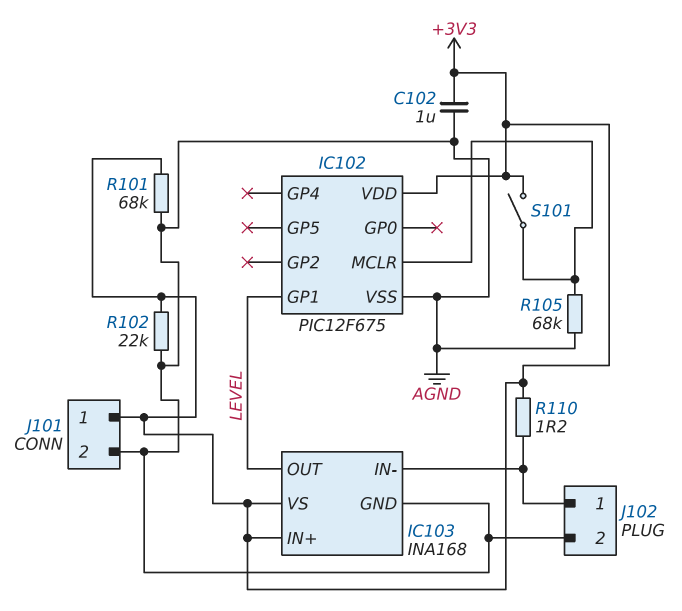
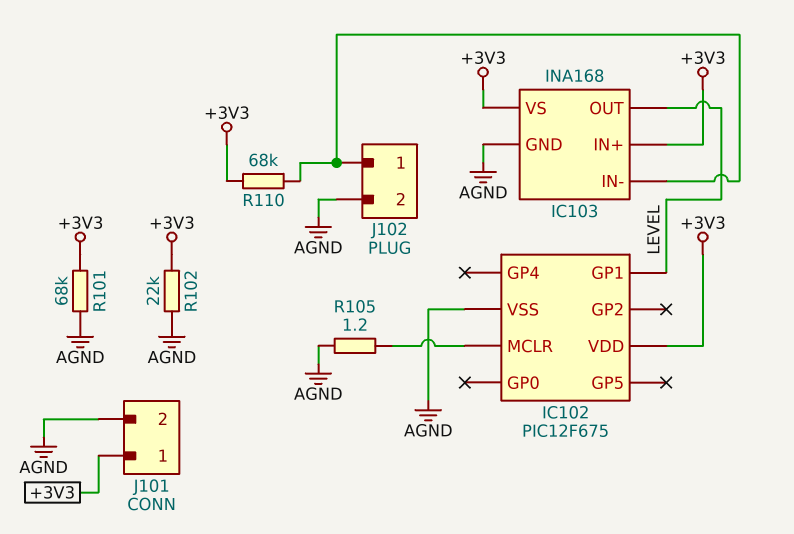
C102: 1uF (+3V3, AGND) -> none
R105: 68k (AGND, IC102/MCLR) -> 1.2 (AGND, IC102/MCLR)
R110: 1.2 (+3V3, IC103/IN-) -> 68k (+3V3, IC103/IN-)
S101: switch (+3V3, IC102/MCLR) -> none

